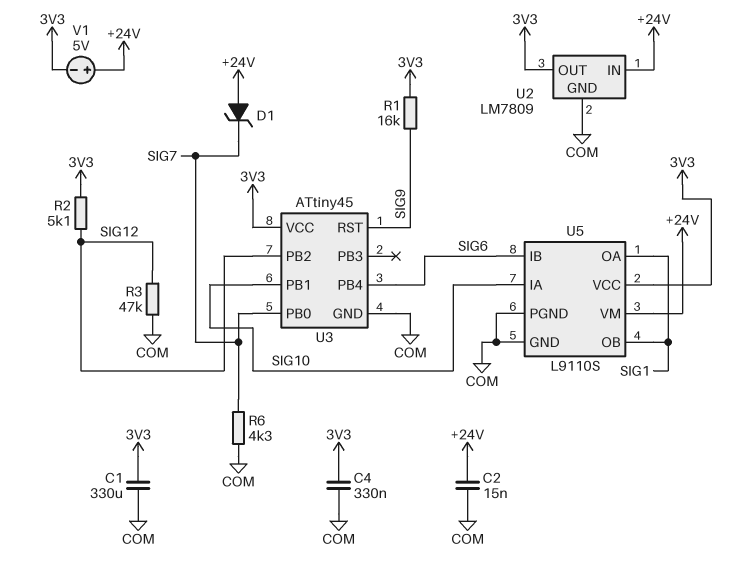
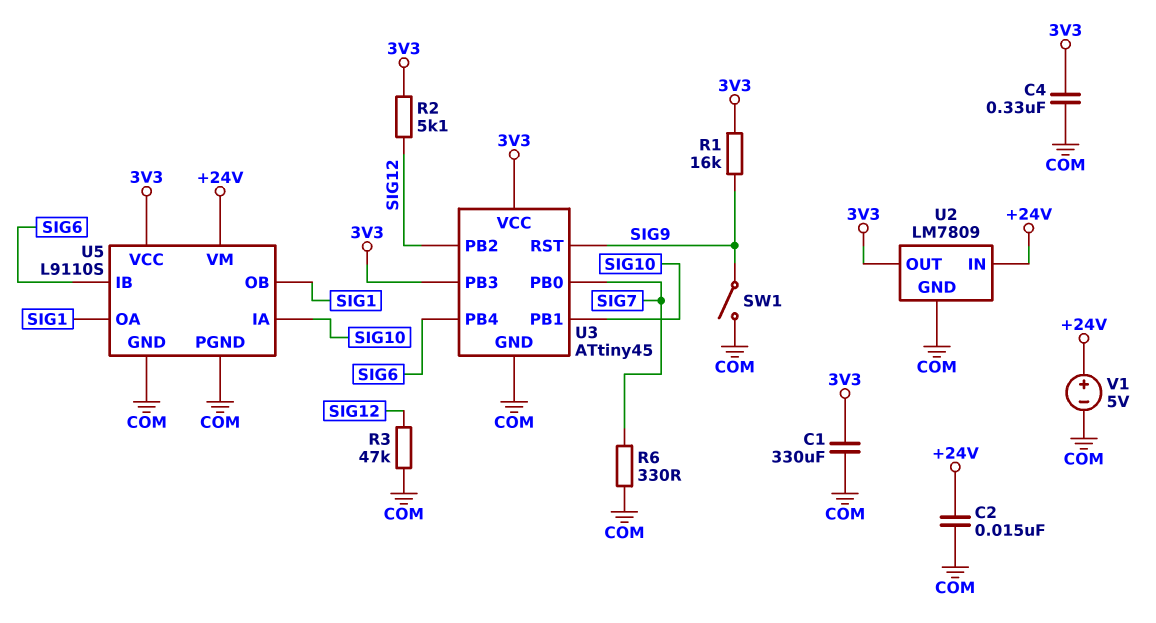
D1: zener (A +24V, K SIG7) -> none
R6: 4.3k (COM, SIG7) -> 330 (COM, SIG7)
SW1: none -> switch (COM, SIG9)
U3 pin PB3: none -> 3V3
V1: 5V (plus +24V, minus 3V3) -> 5V (plus +24V, minus COM)

